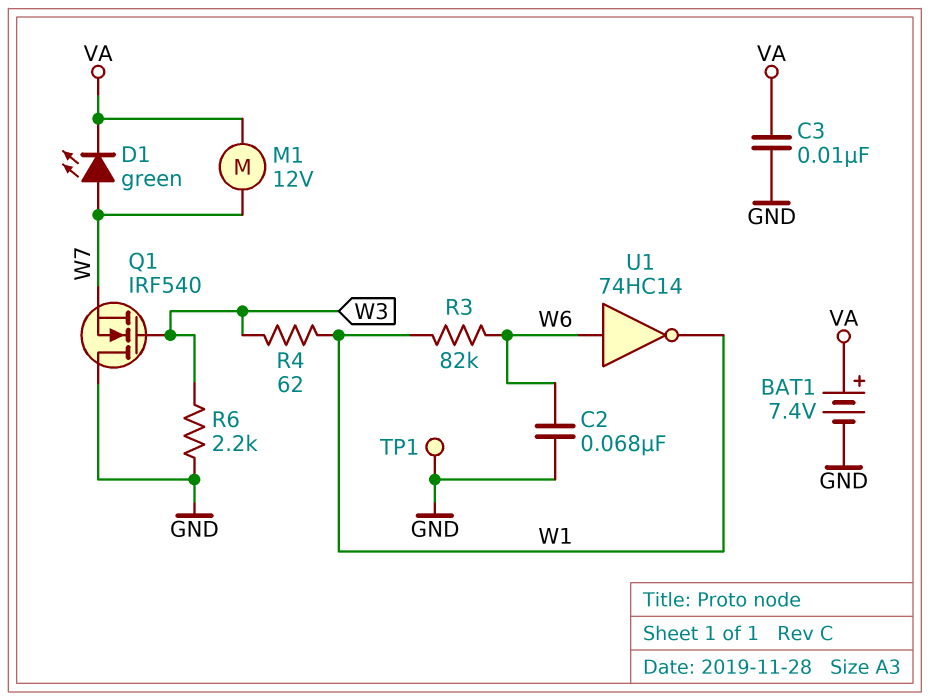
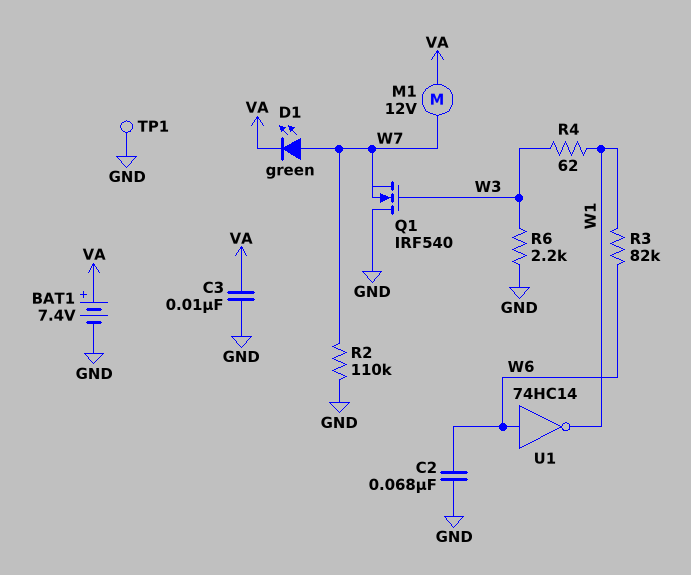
R2: none -> 110k (GND, W7)

